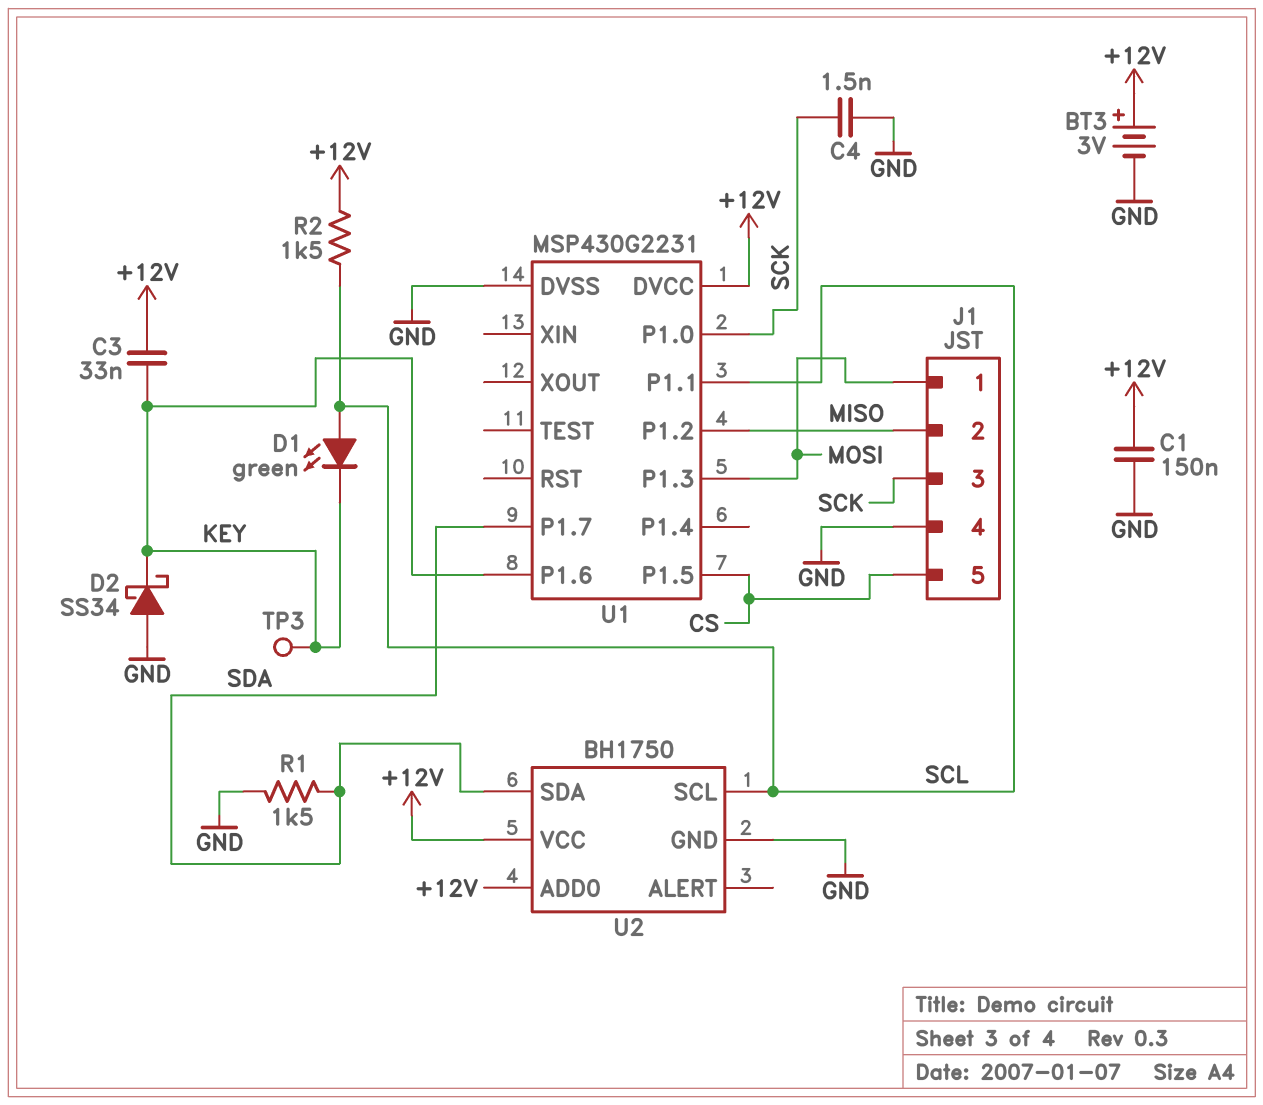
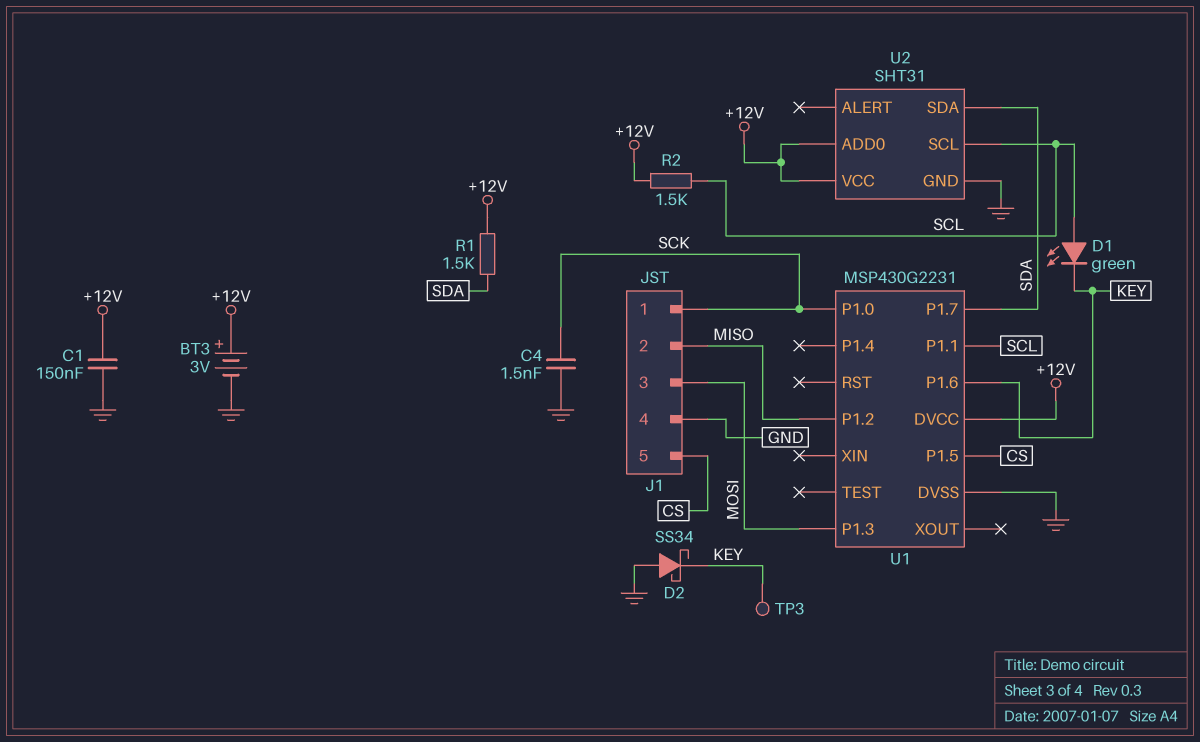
C3: 33nF (+12V, KEY) -> none
J1 pin 1: MOSI -> SCK
J1 pin 3: SCK -> MOSI
R1: 1.5k (GND, SDA) -> 1.5k (+12V, SDA)
U2: BH1750 -> SHT31

